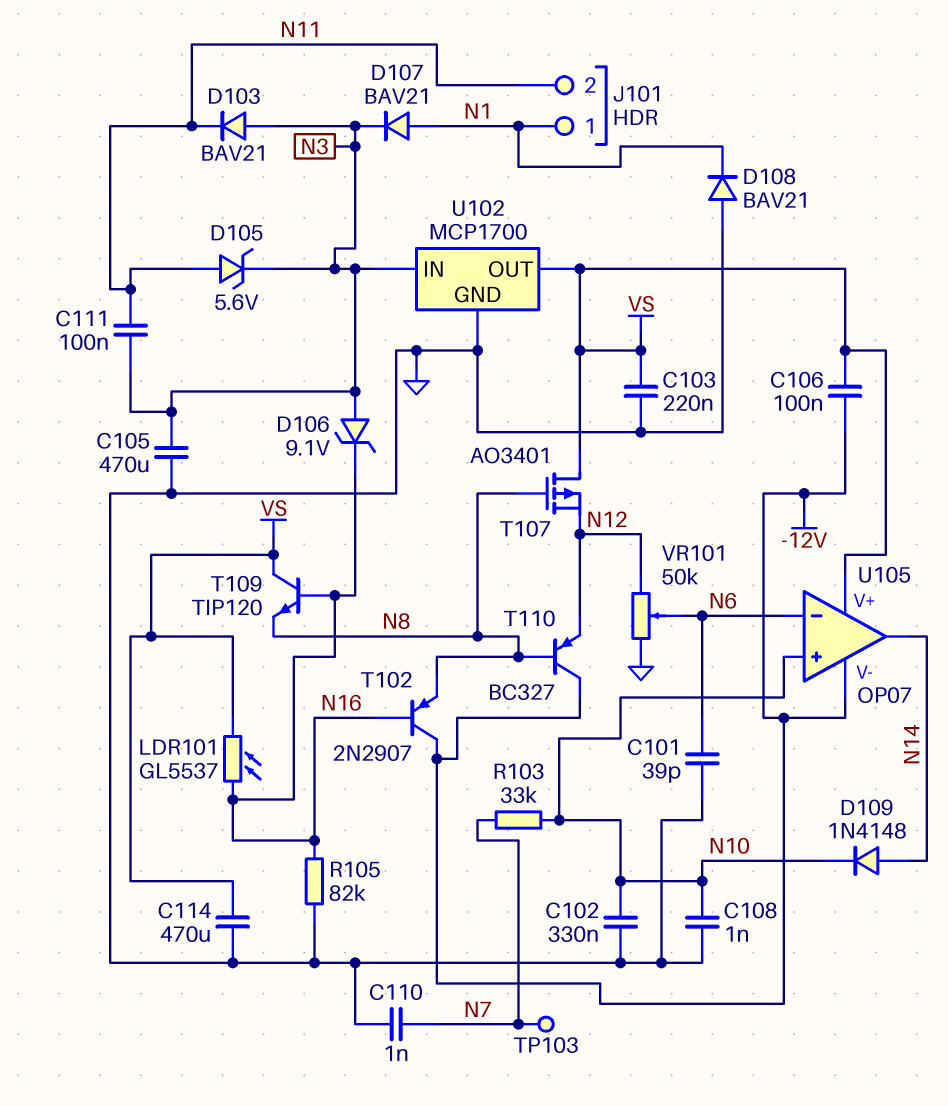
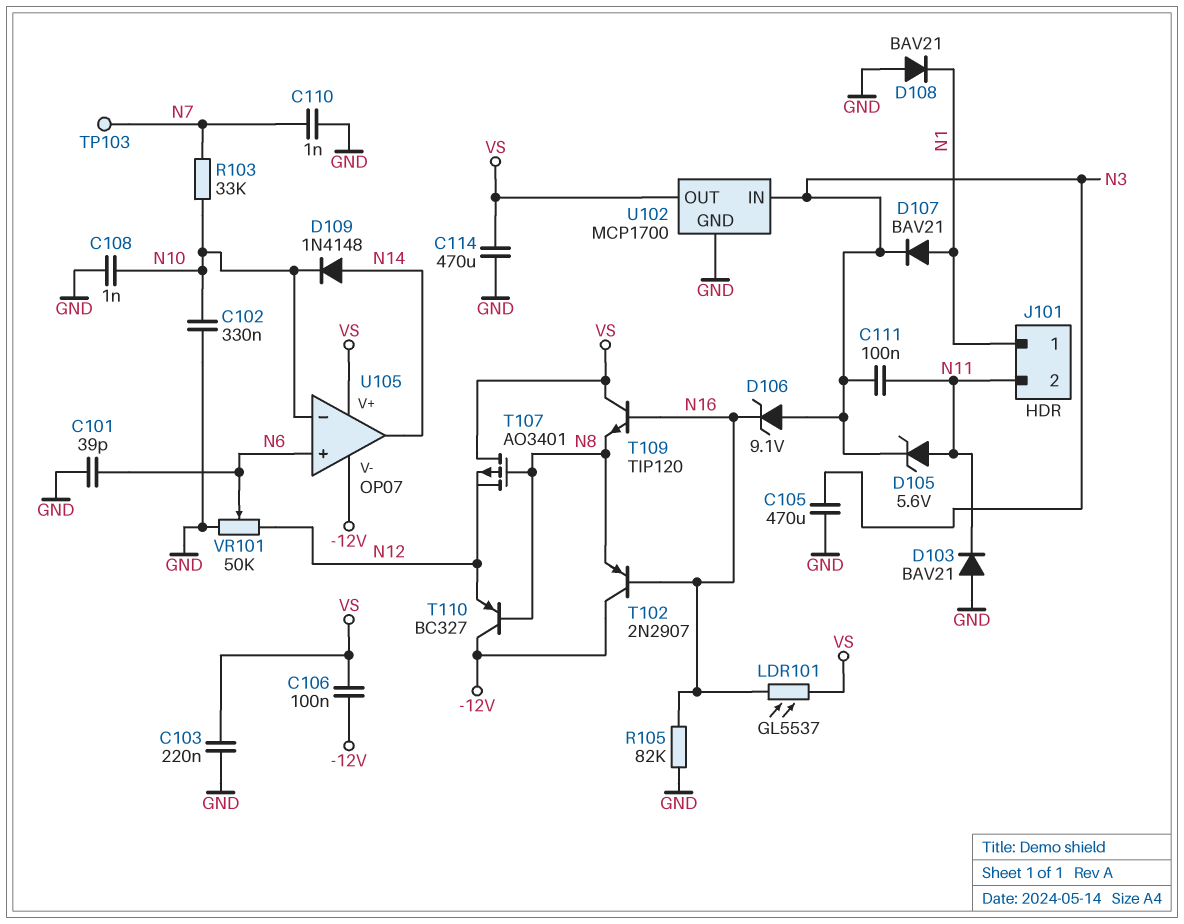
D103: diode BAV21 (A N3, K N11) -> diode BAV21 (A GND, K N11)
U105 pin in+: N10 -> N6
U105 pin in-: N6 -> N10

